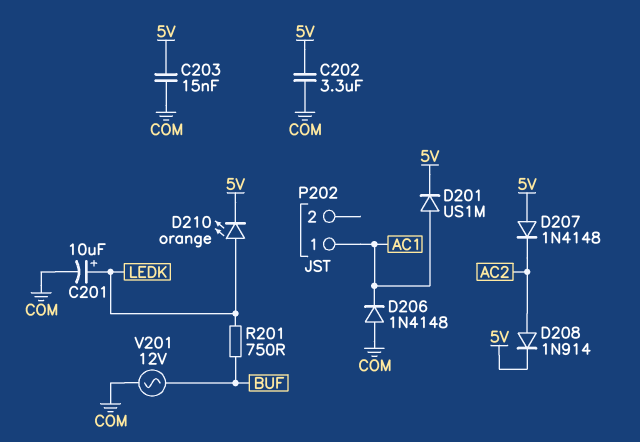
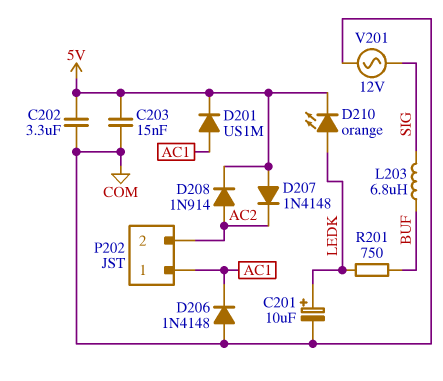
L203: none -> 6.8uH (BUF, SIG)
P202 pin 2: none -> AC2
V201: AC 12V (BUF, COM) -> AC 12V (COM, SIG)

